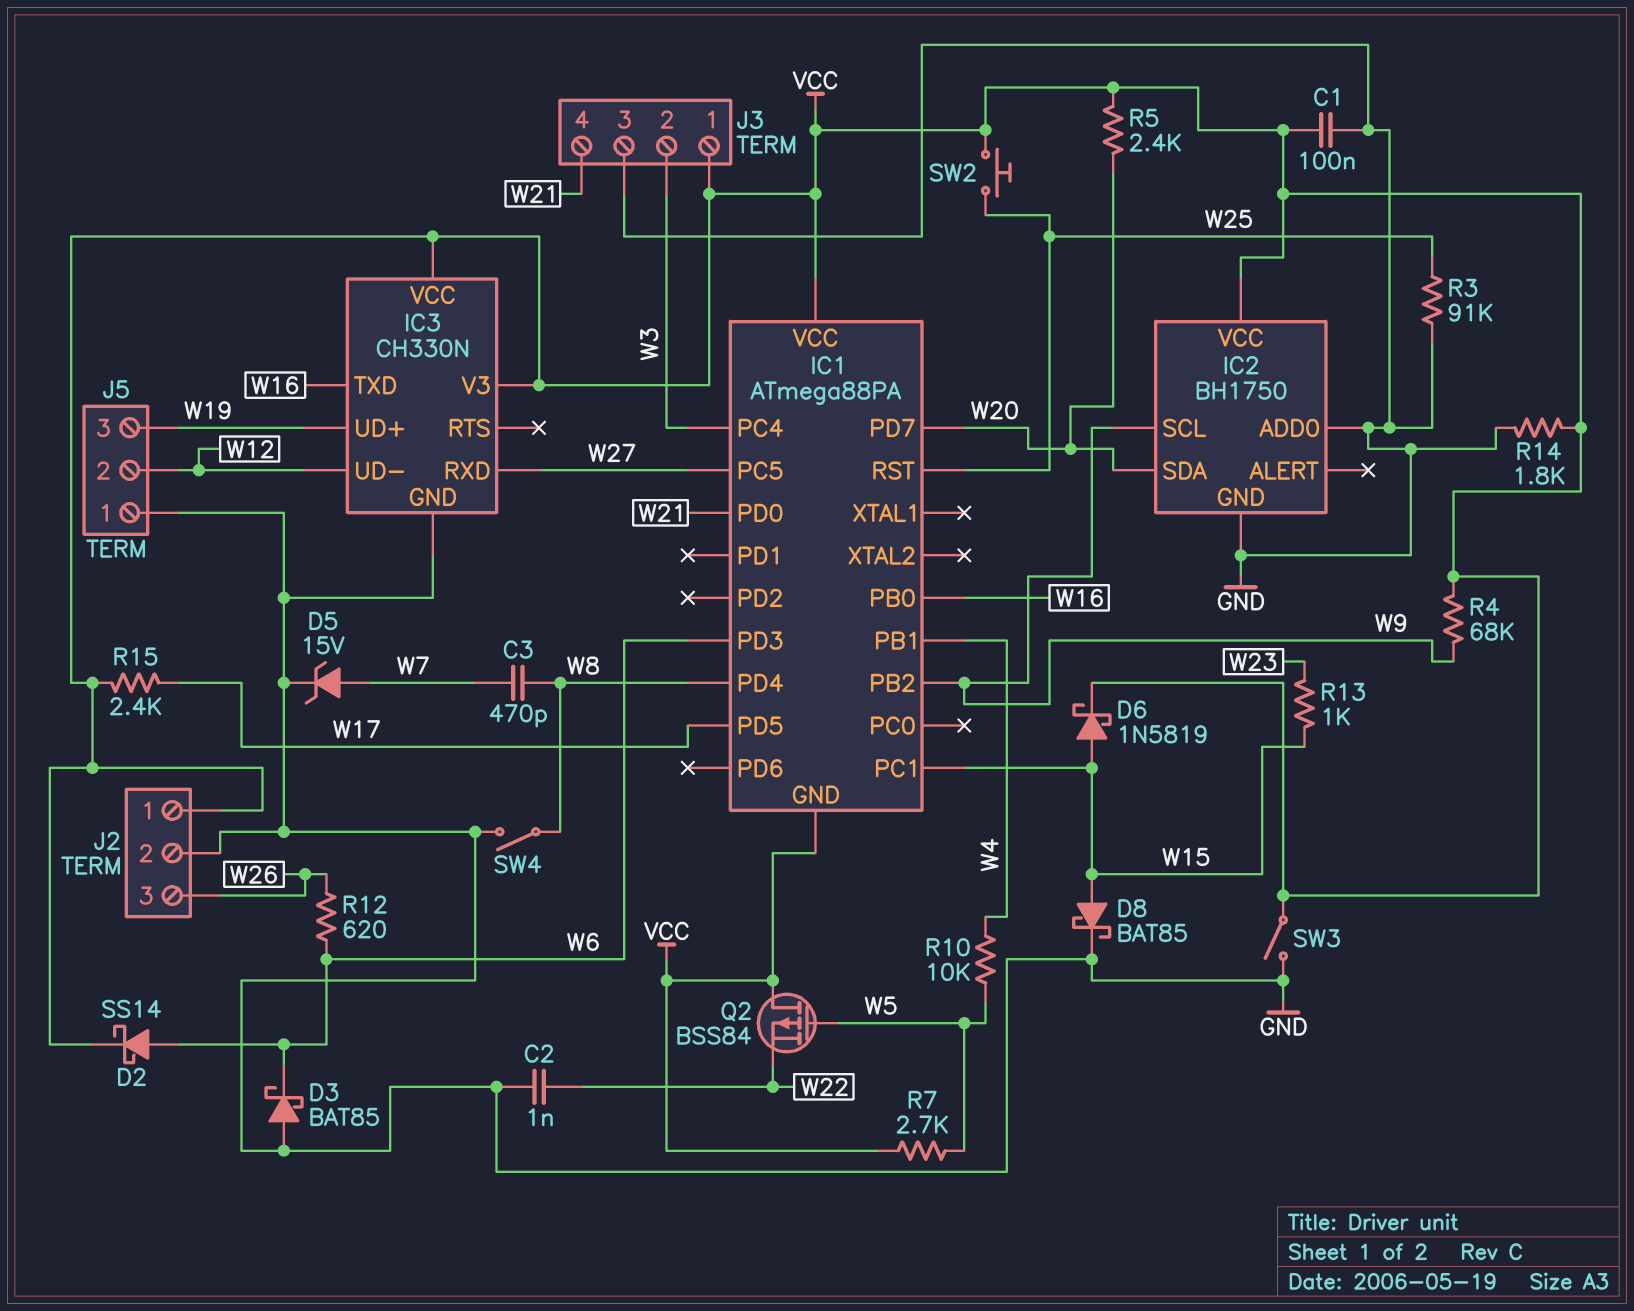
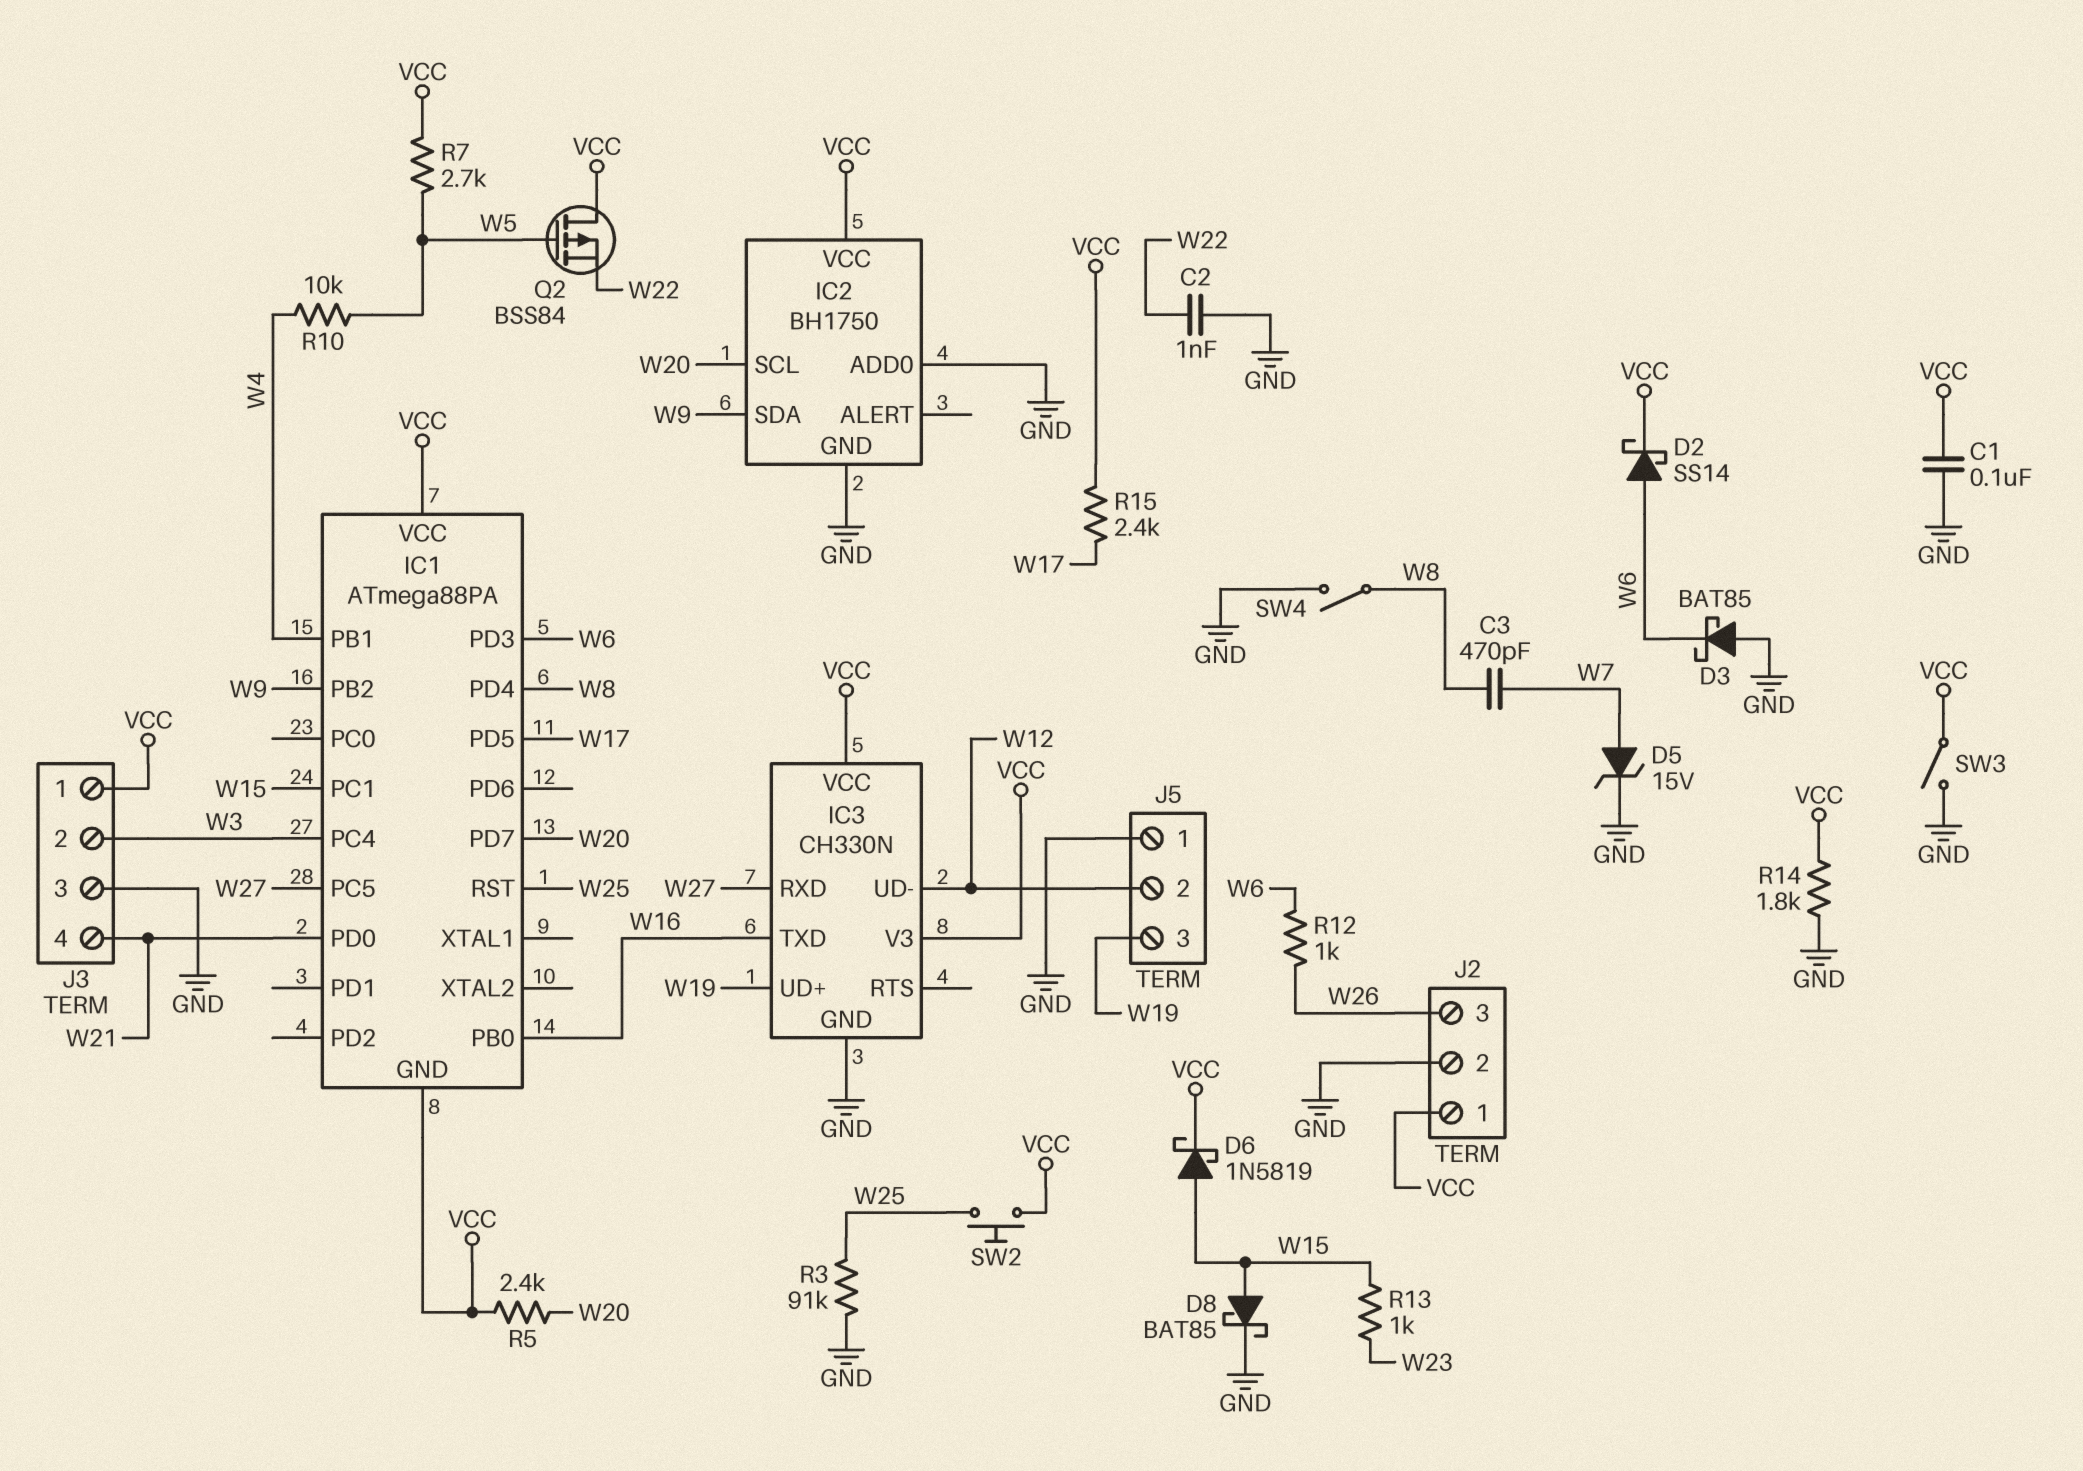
IC2 pin SCL: W9 -> W20
IC2 pin SDA: W20 -> W9
R4: 68k (VCC, W9) -> none
R12: 620 (W6, W26) -> 1k (W6, W26)

